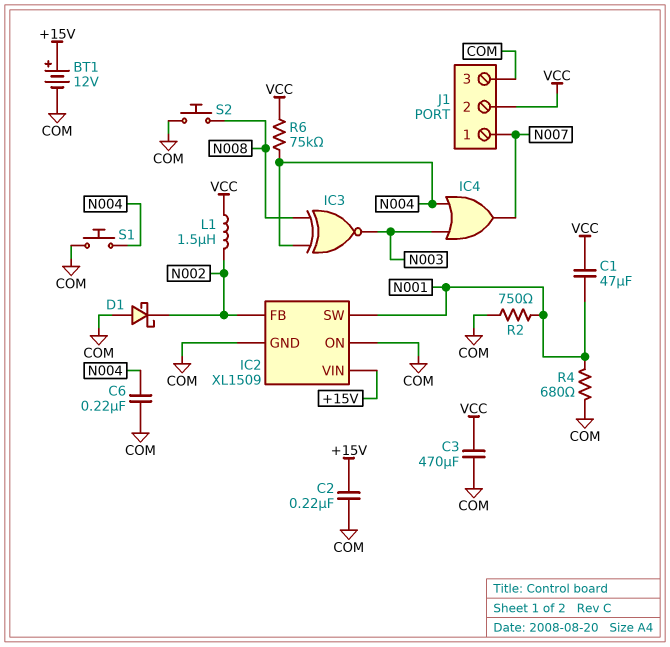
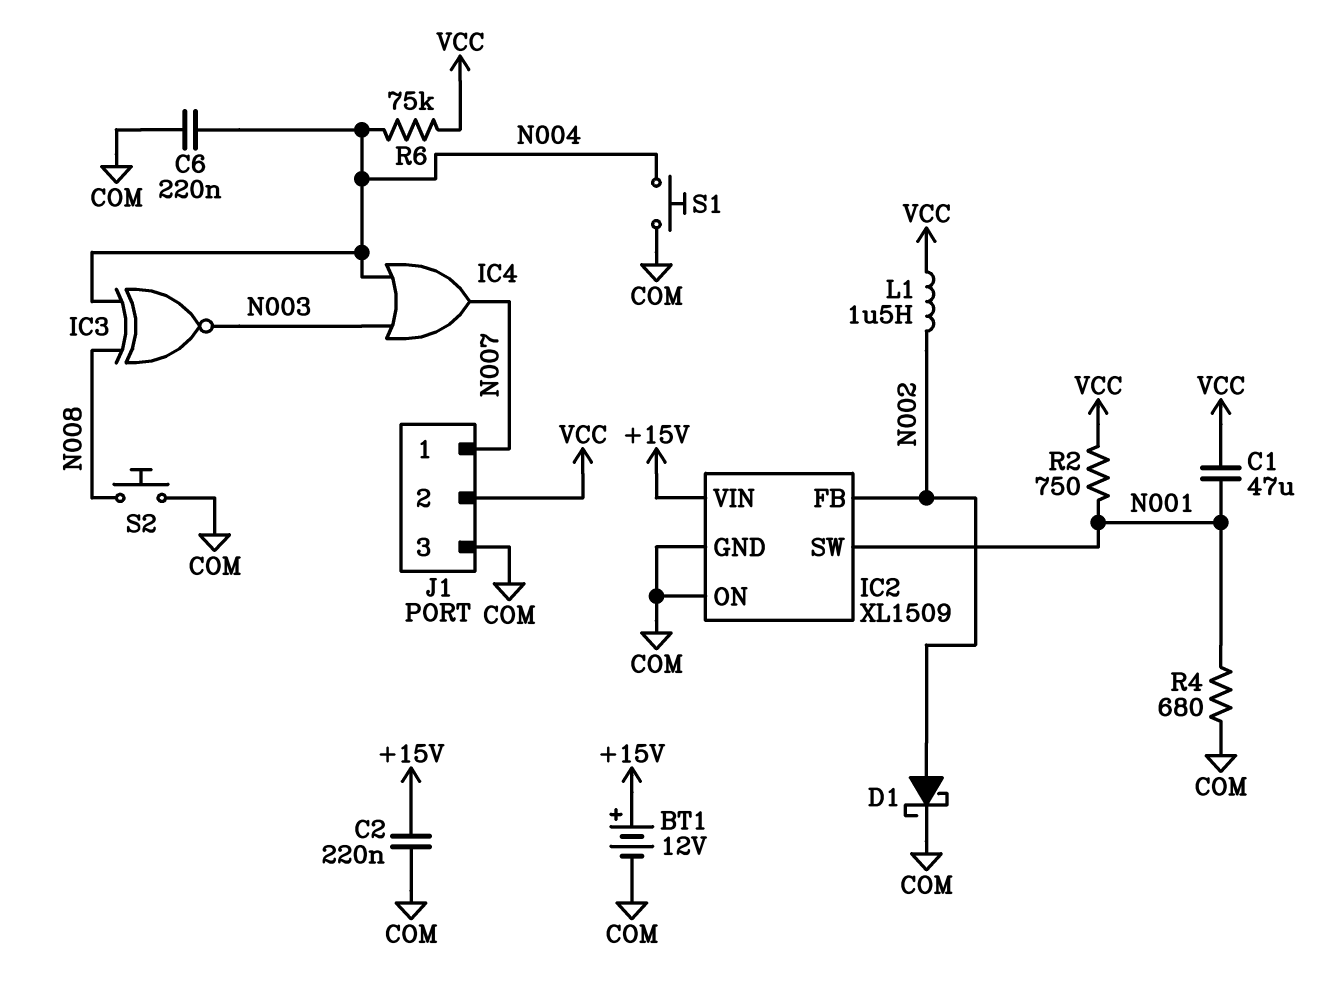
C3: 470uF (COM, VCC) -> none
D1: schottky (A COM, K N002) -> schottky (A N002, K COM)
R2: 750 (COM, N001) -> 750 (N001, VCC)

